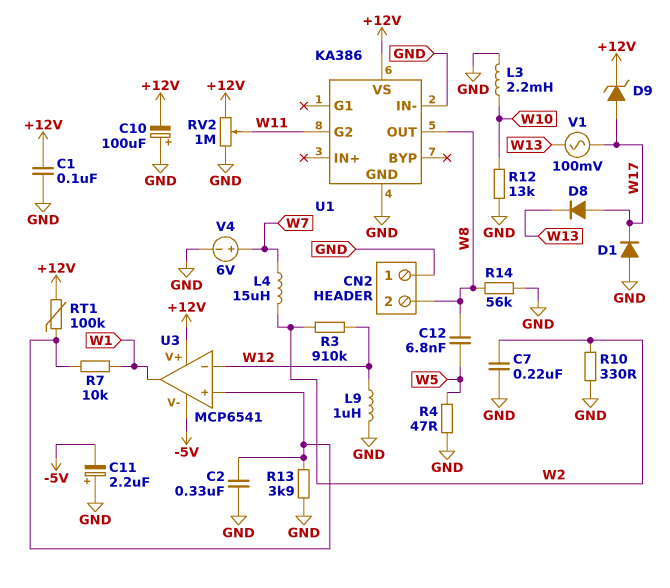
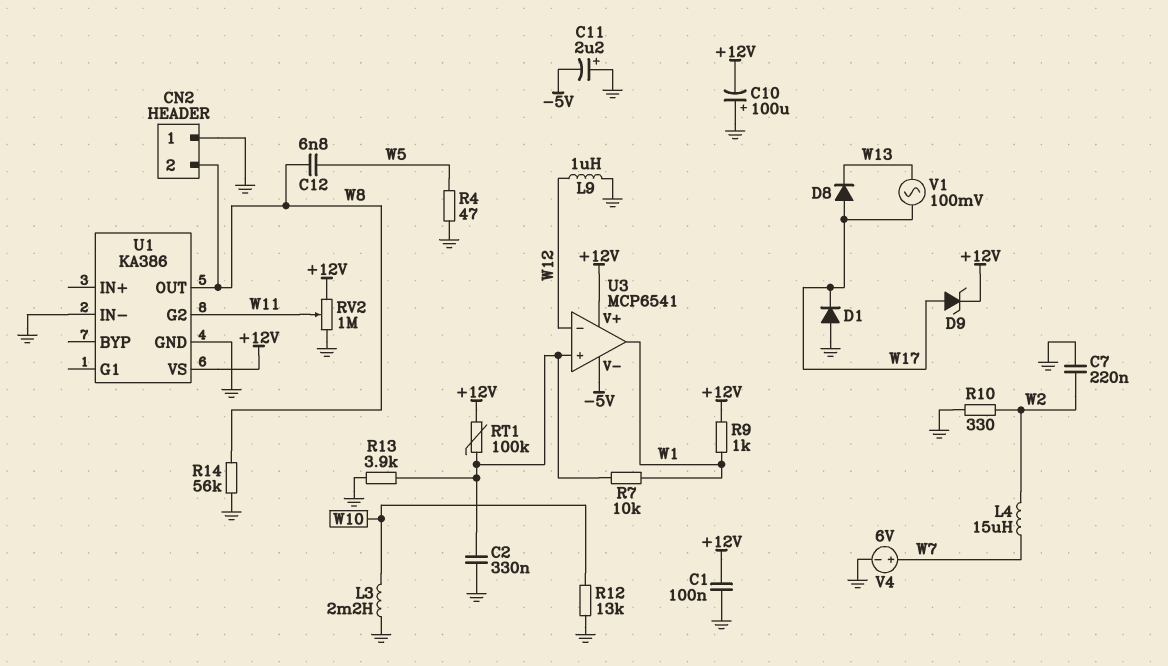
R3: 910k (W2, W12) -> none
R9: none -> 1k (+12V, W1)

